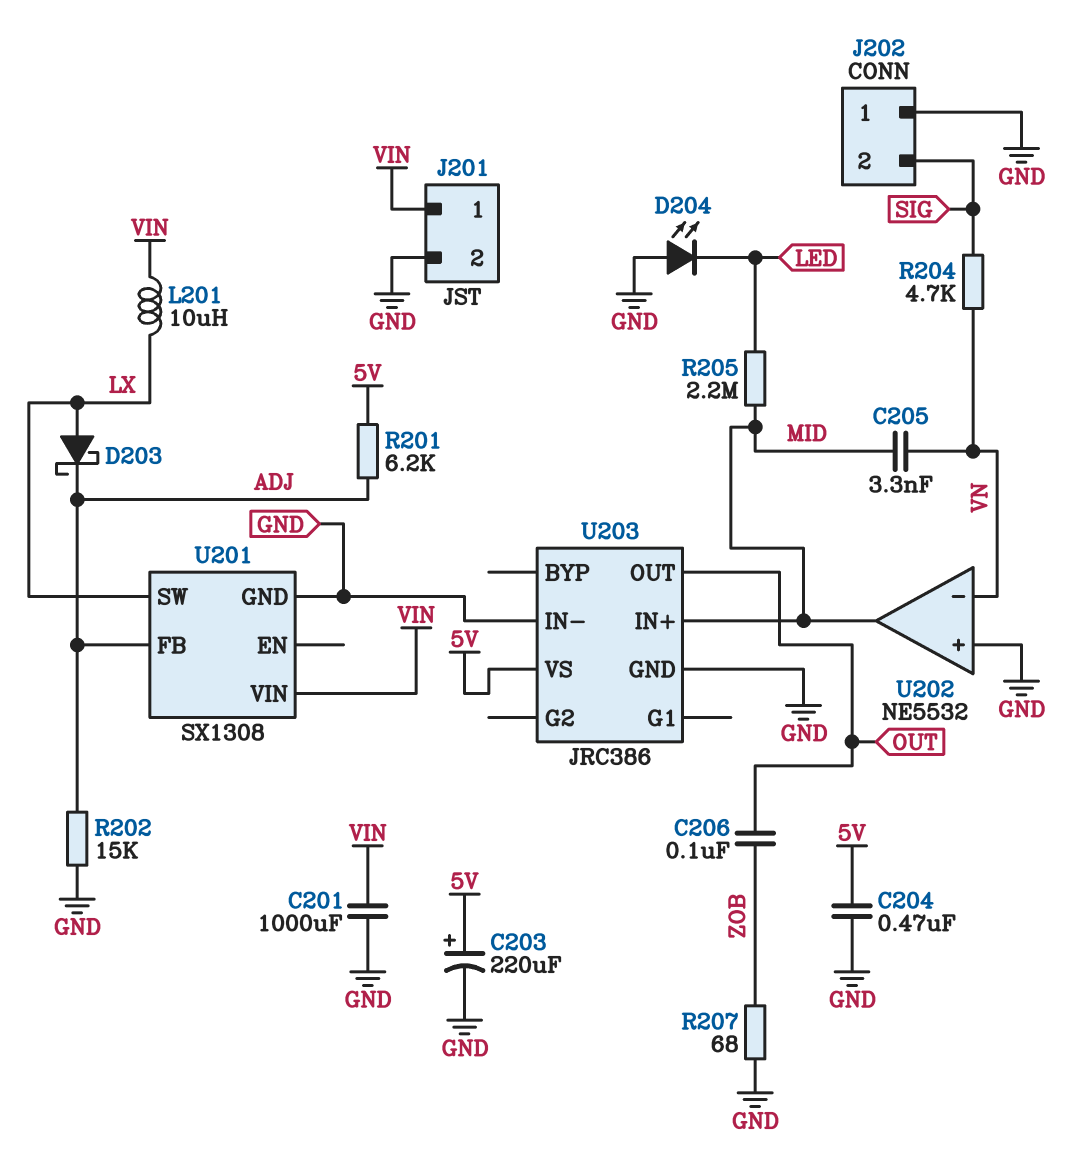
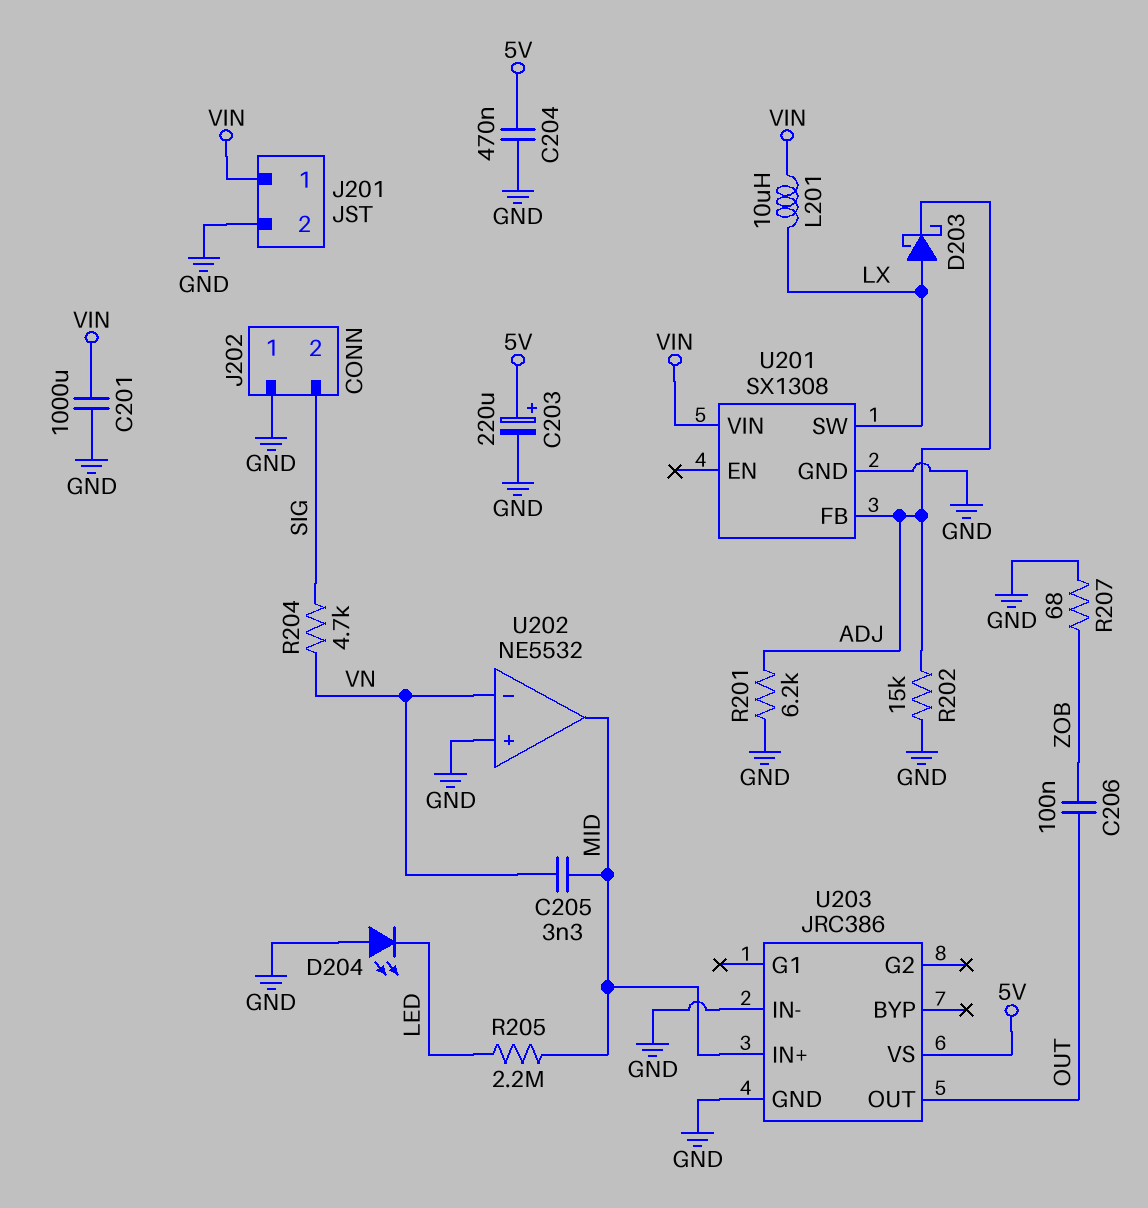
R201: 6.2k (5V, ADJ) -> 6.2k (ADJ, GND)

